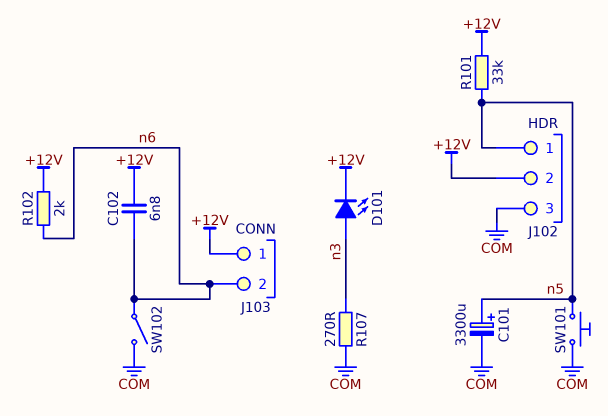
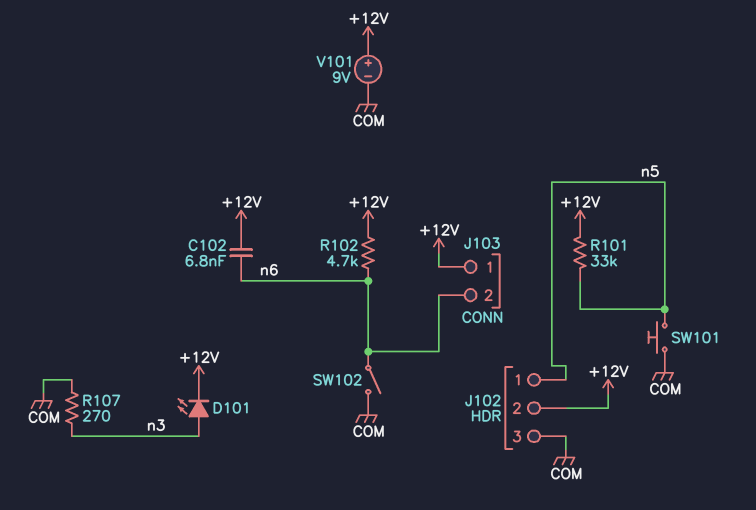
C101: 3300uF (plus n5, minus COM) -> none
R102: 2k (+12V, n6) -> 4.7k (+12V, n6)
V101: none -> 9V (plus +12V, minus COM)

